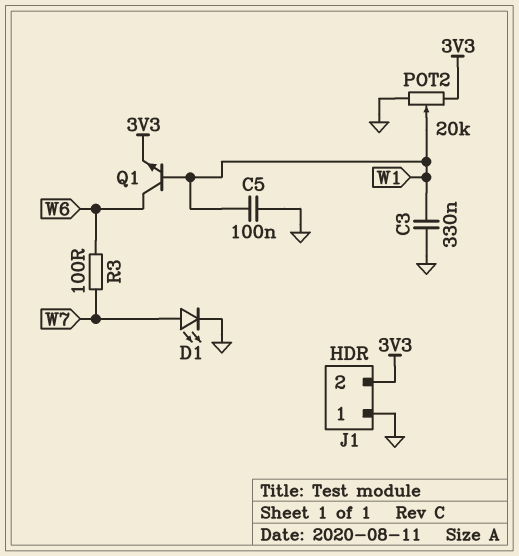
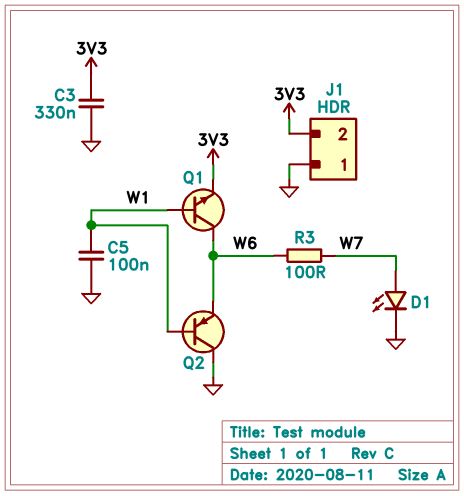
C3: 330nF (GND, W1) -> 330nF (3V3, GND)
POT2: 20k (3V3, GND, wiper W1) -> none
Q2: none -> PNP (B W1, C GND, E W6)

